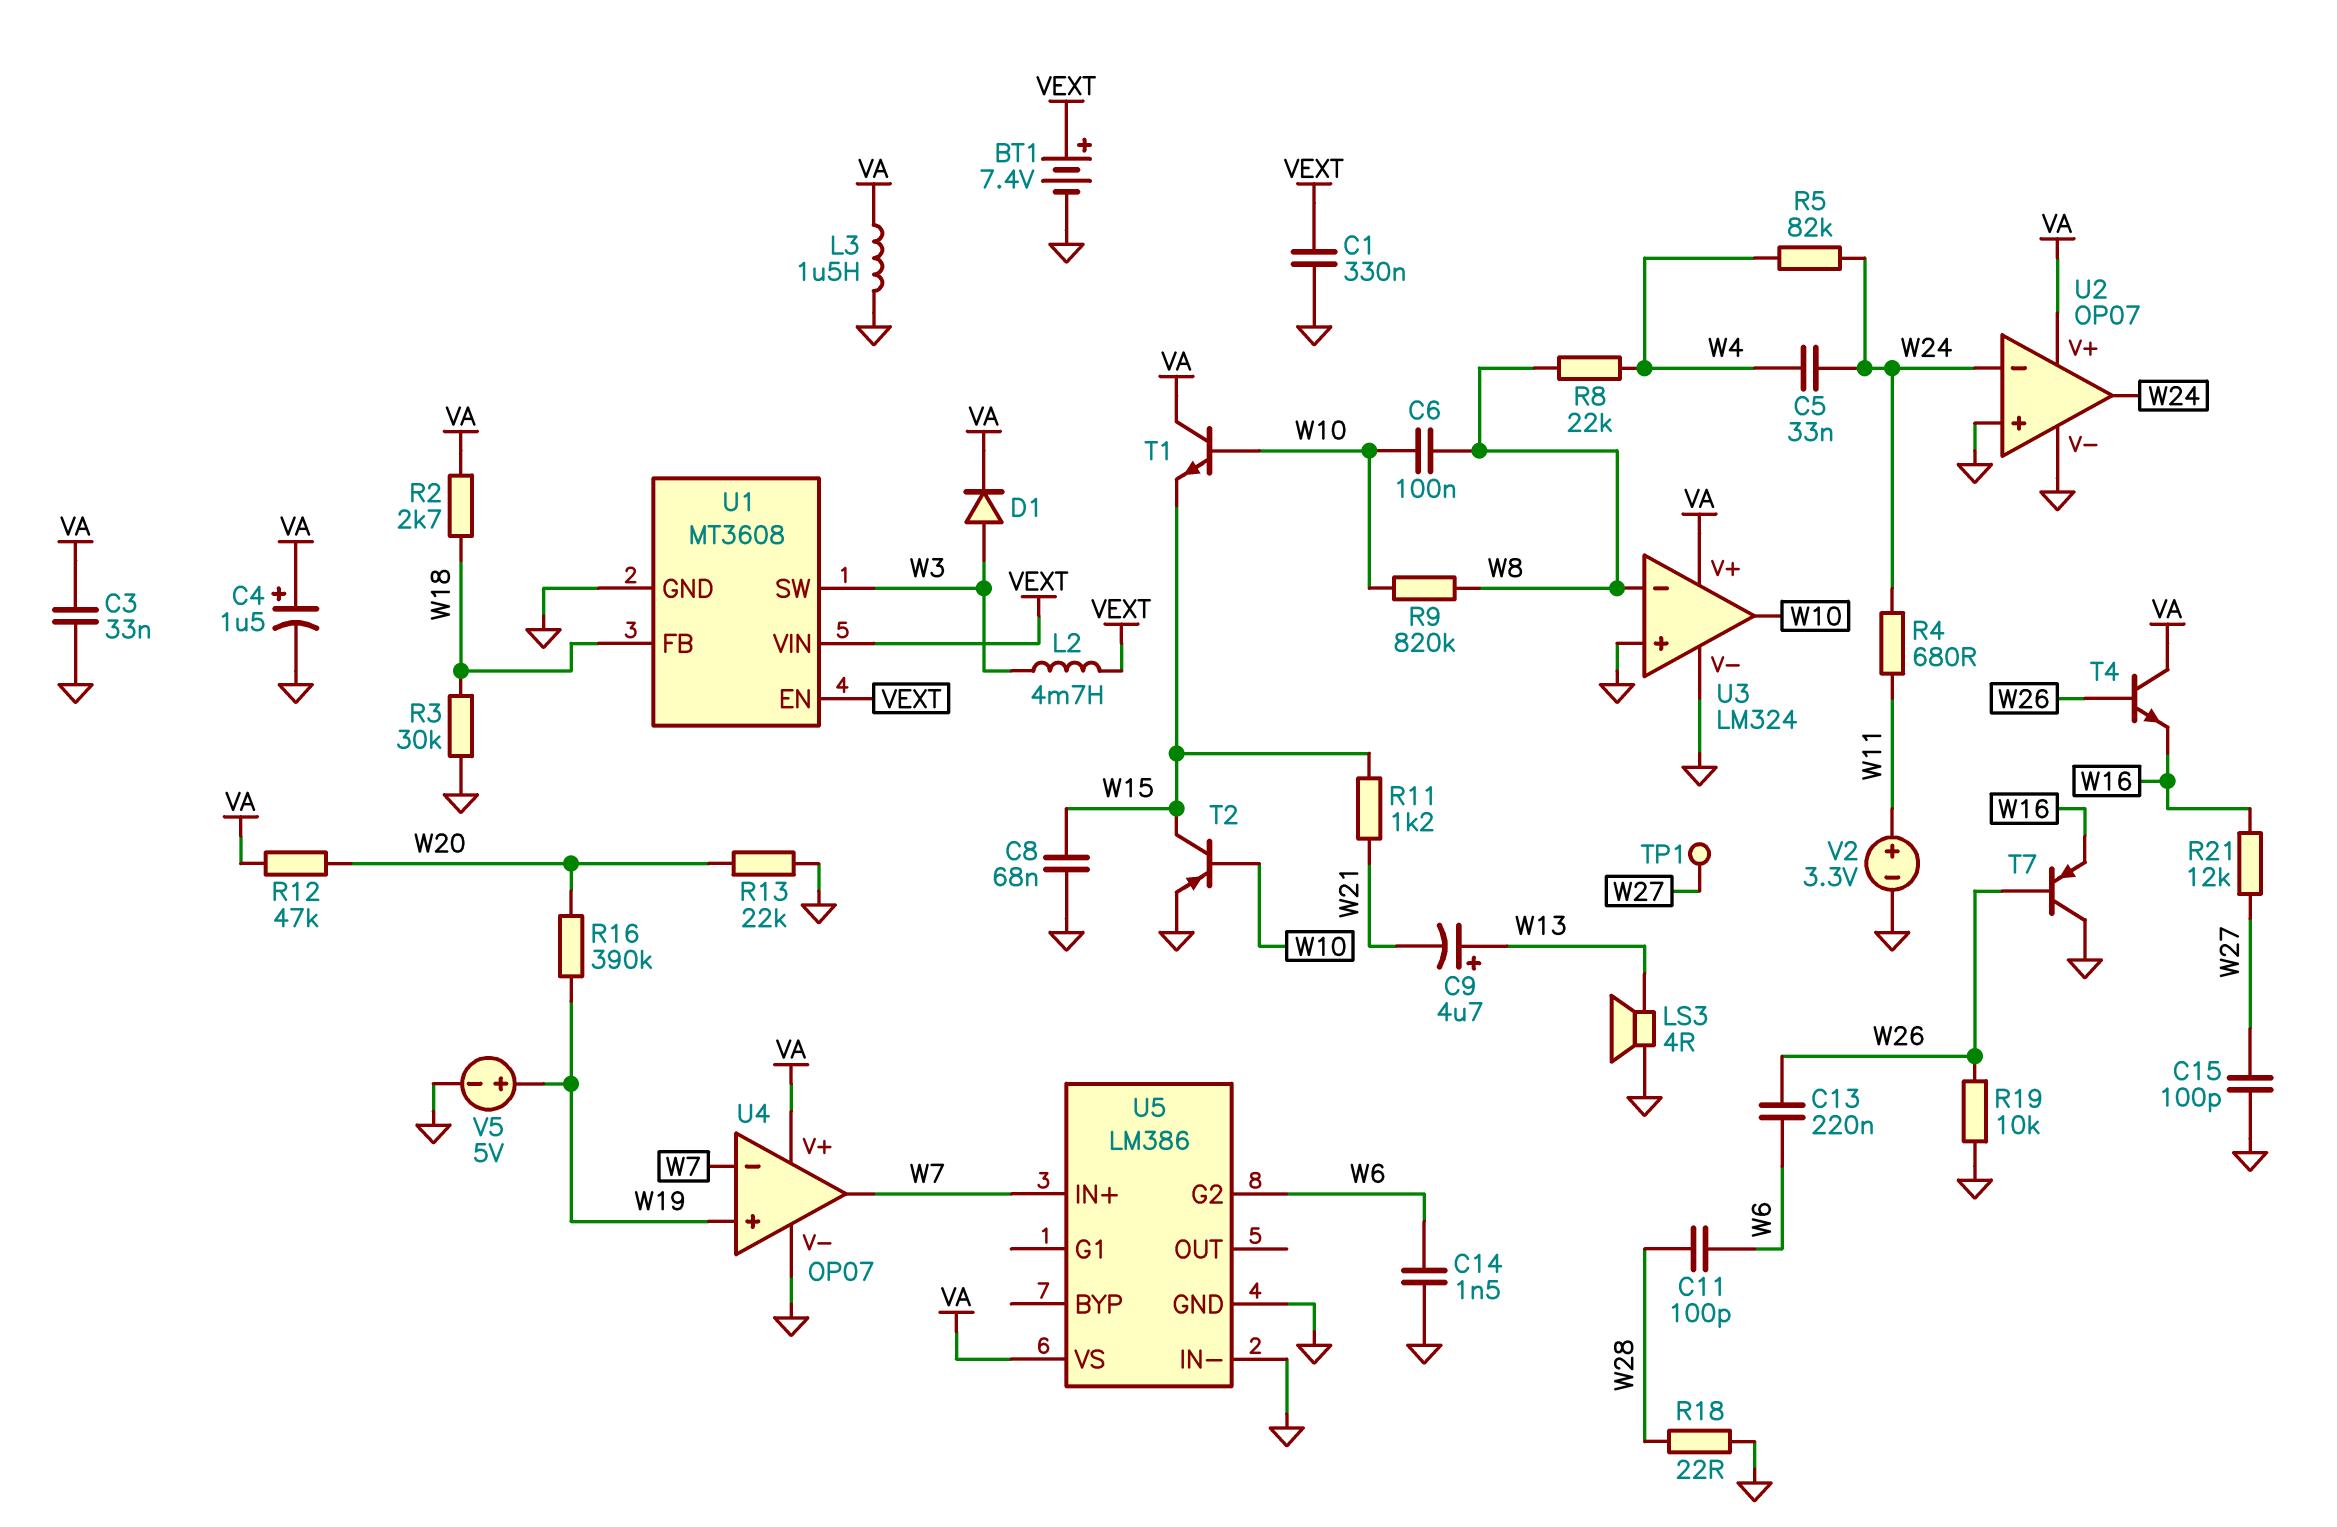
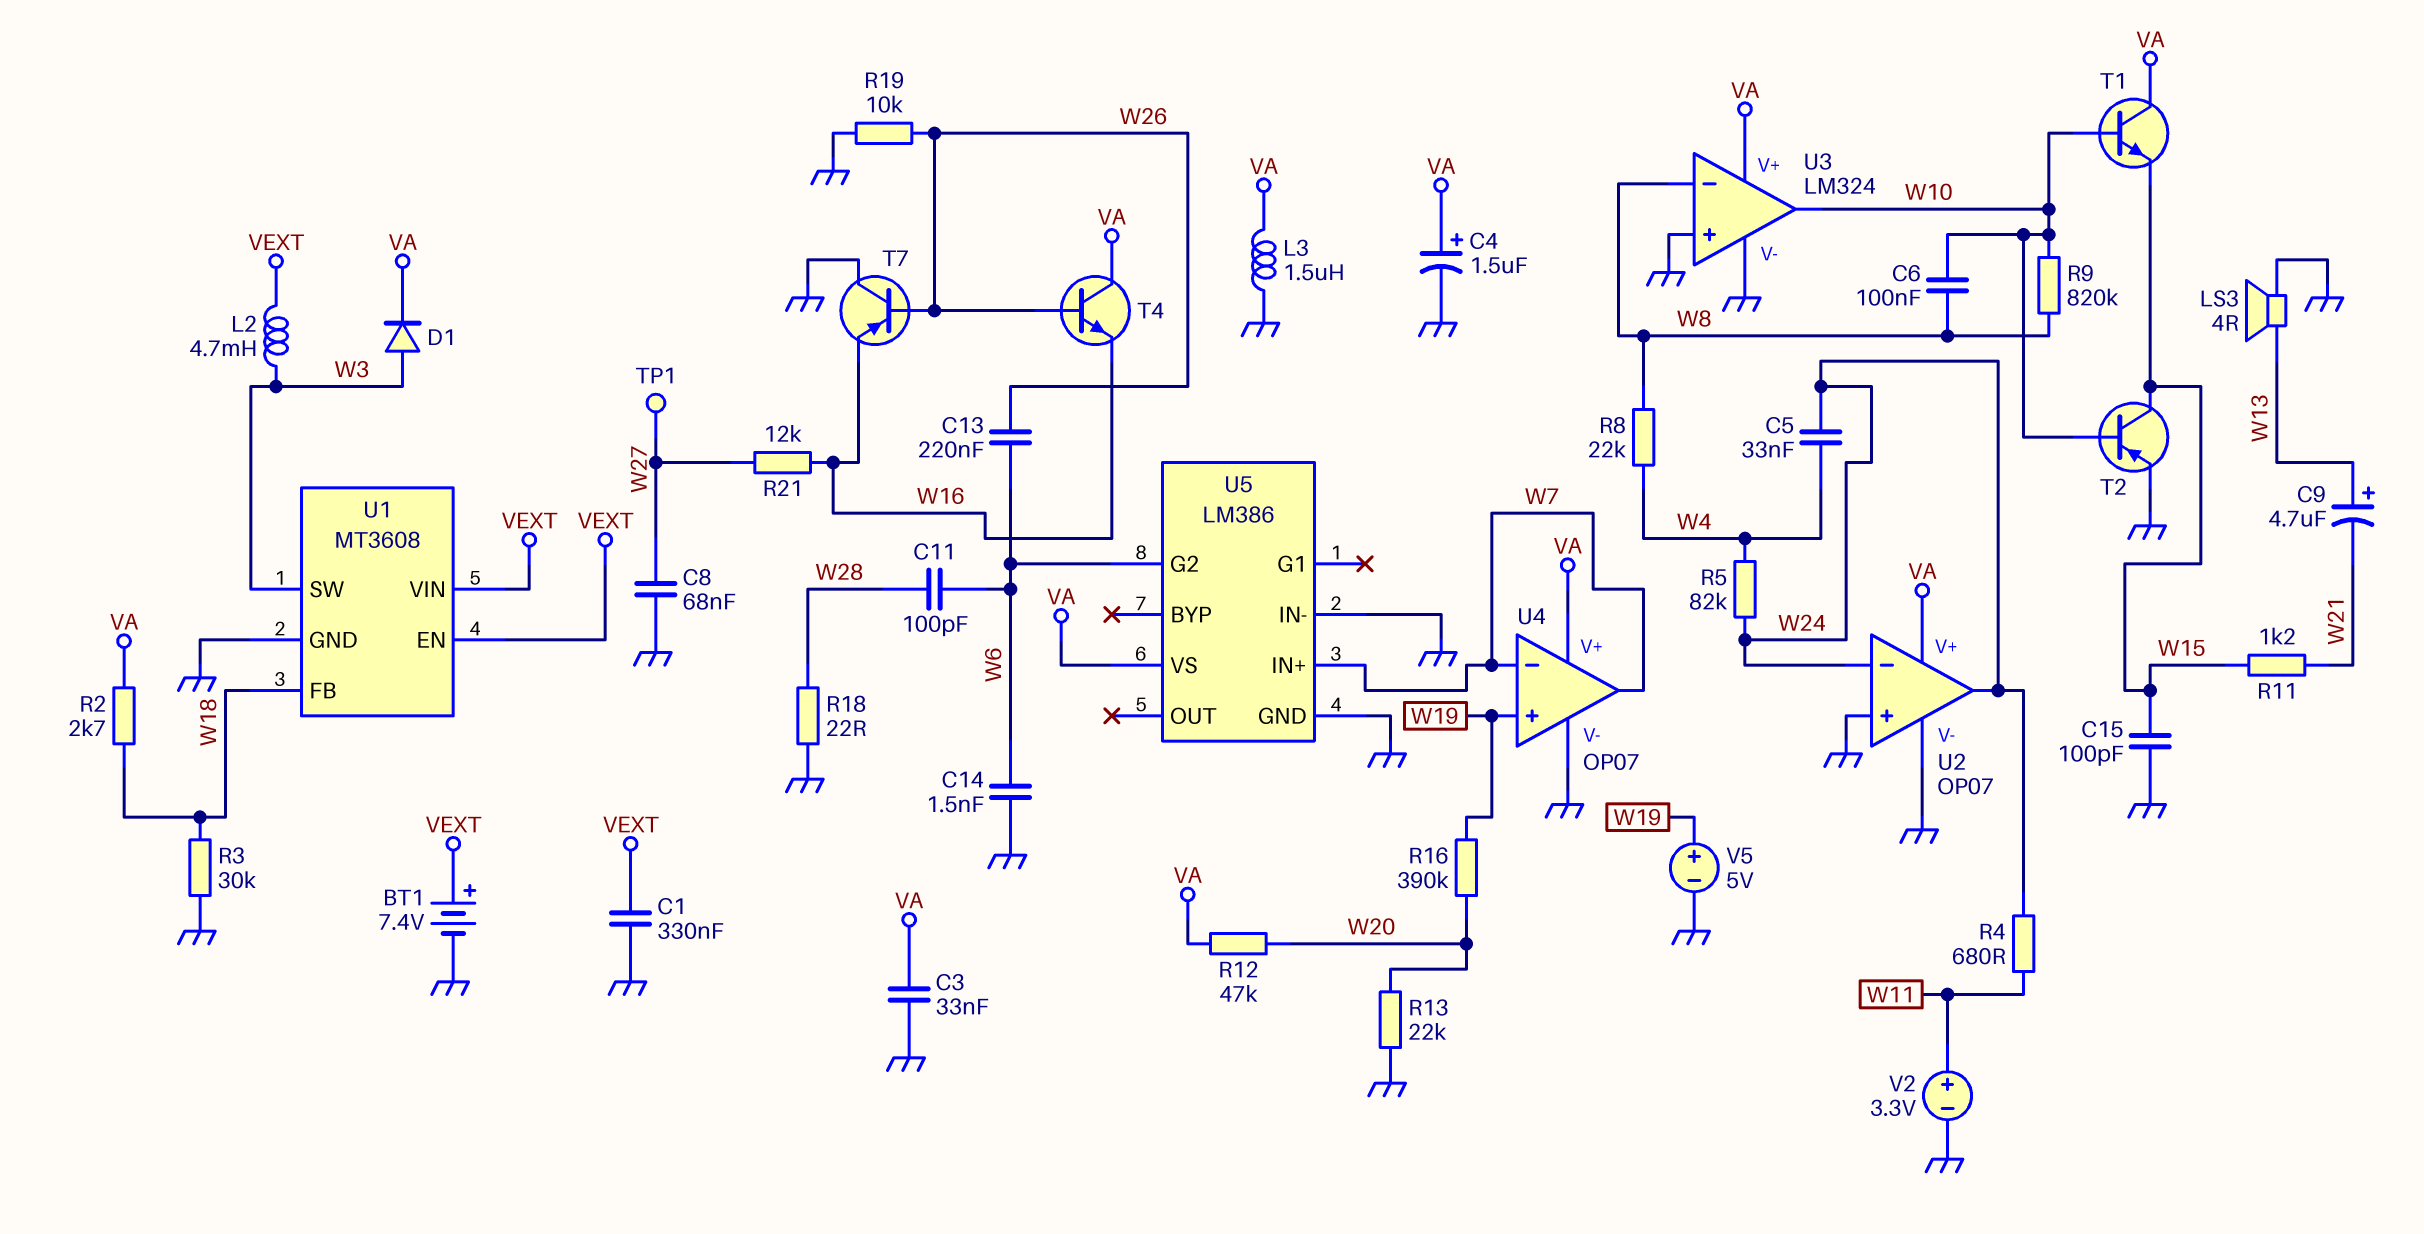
C8: 68nF (GND, W15) -> 68nF (GND, W27)
C15: 100pF (GND, W27) -> 100pF (GND, W15)

